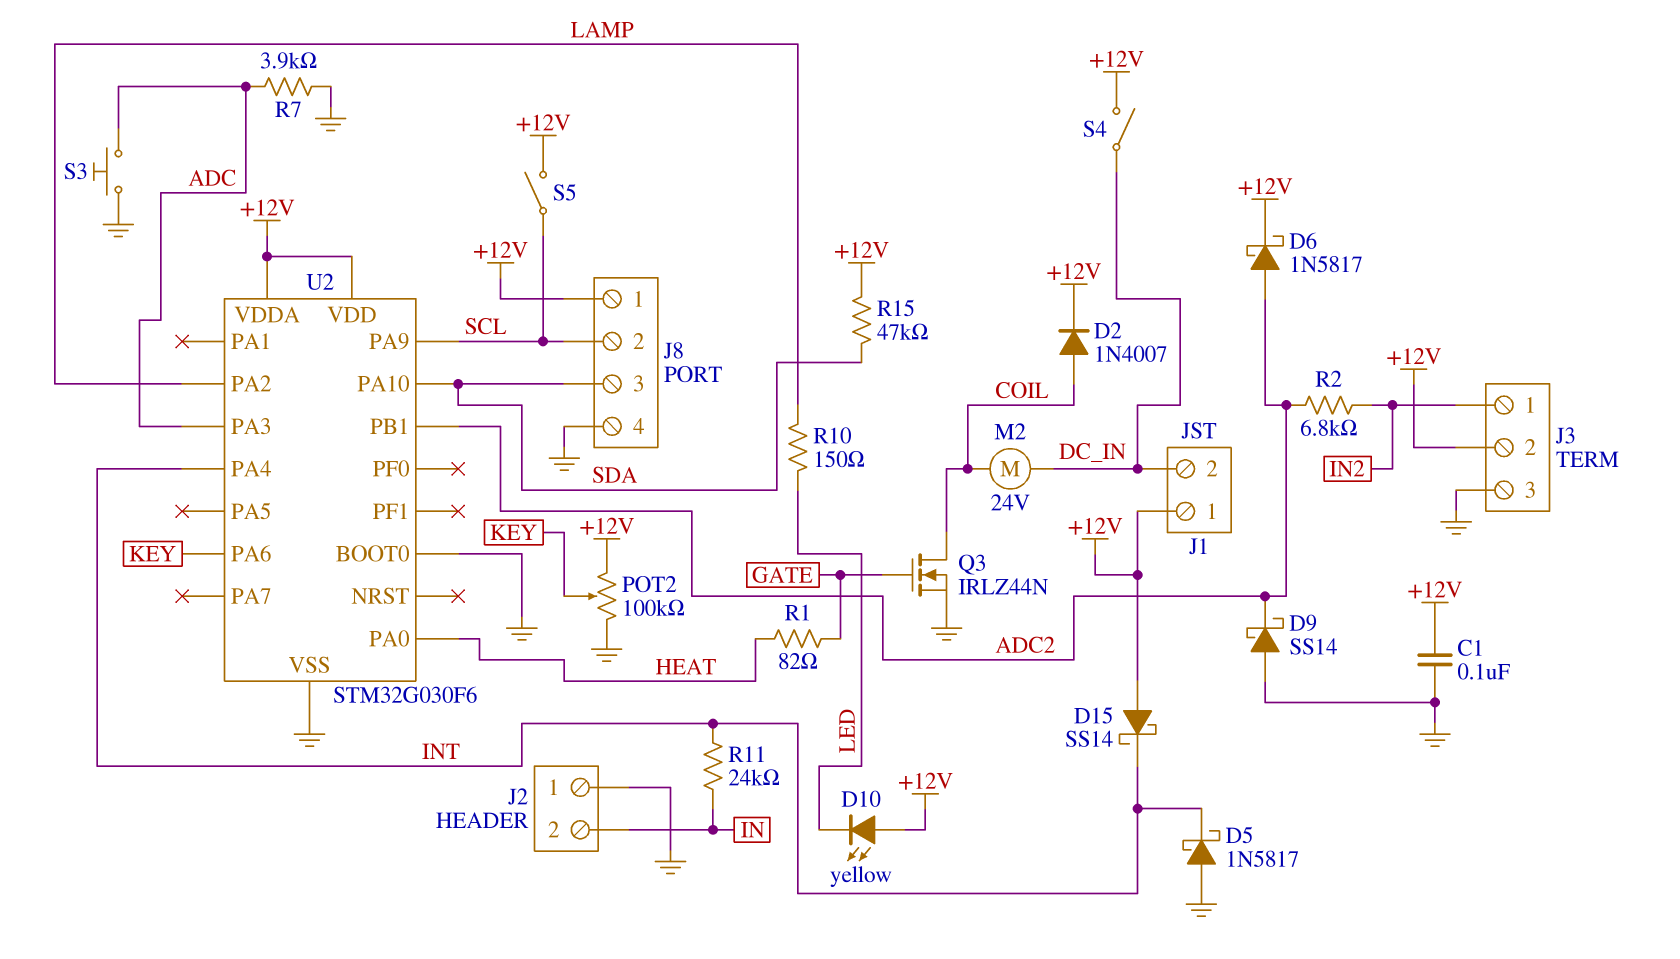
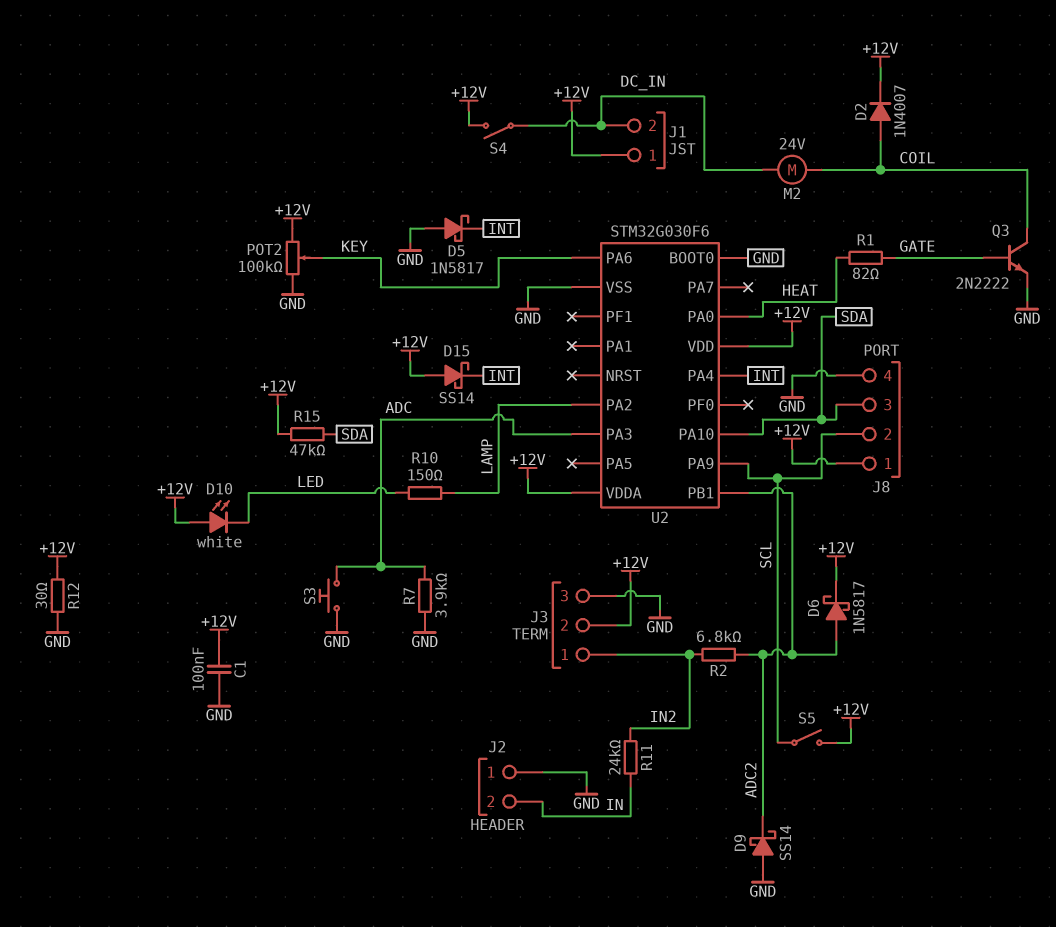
D10: LED yellow (A +12V, K LED) -> LED white (A +12V, K LED)
Q3: NMOS IRLZ44N (G GATE, D COIL, S GND) -> NPN 2N2222 (B GATE, C COIL, E GND)
R11: 24k (IN, INT) -> 24k (IN, IN2)
R12: none -> 30 (+12V, GND)

